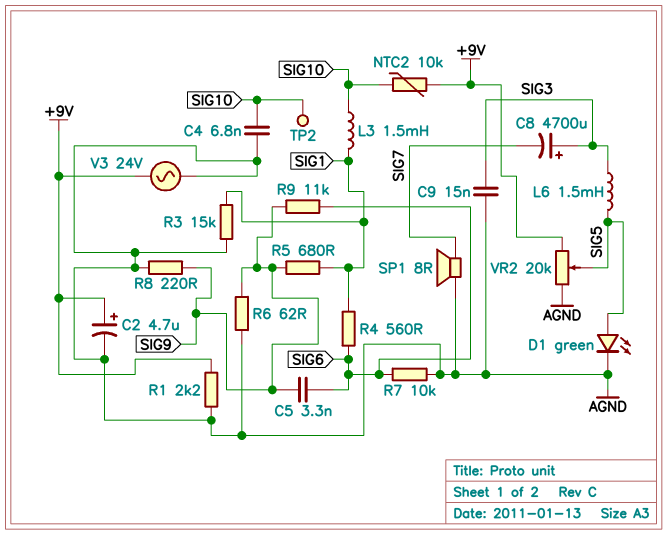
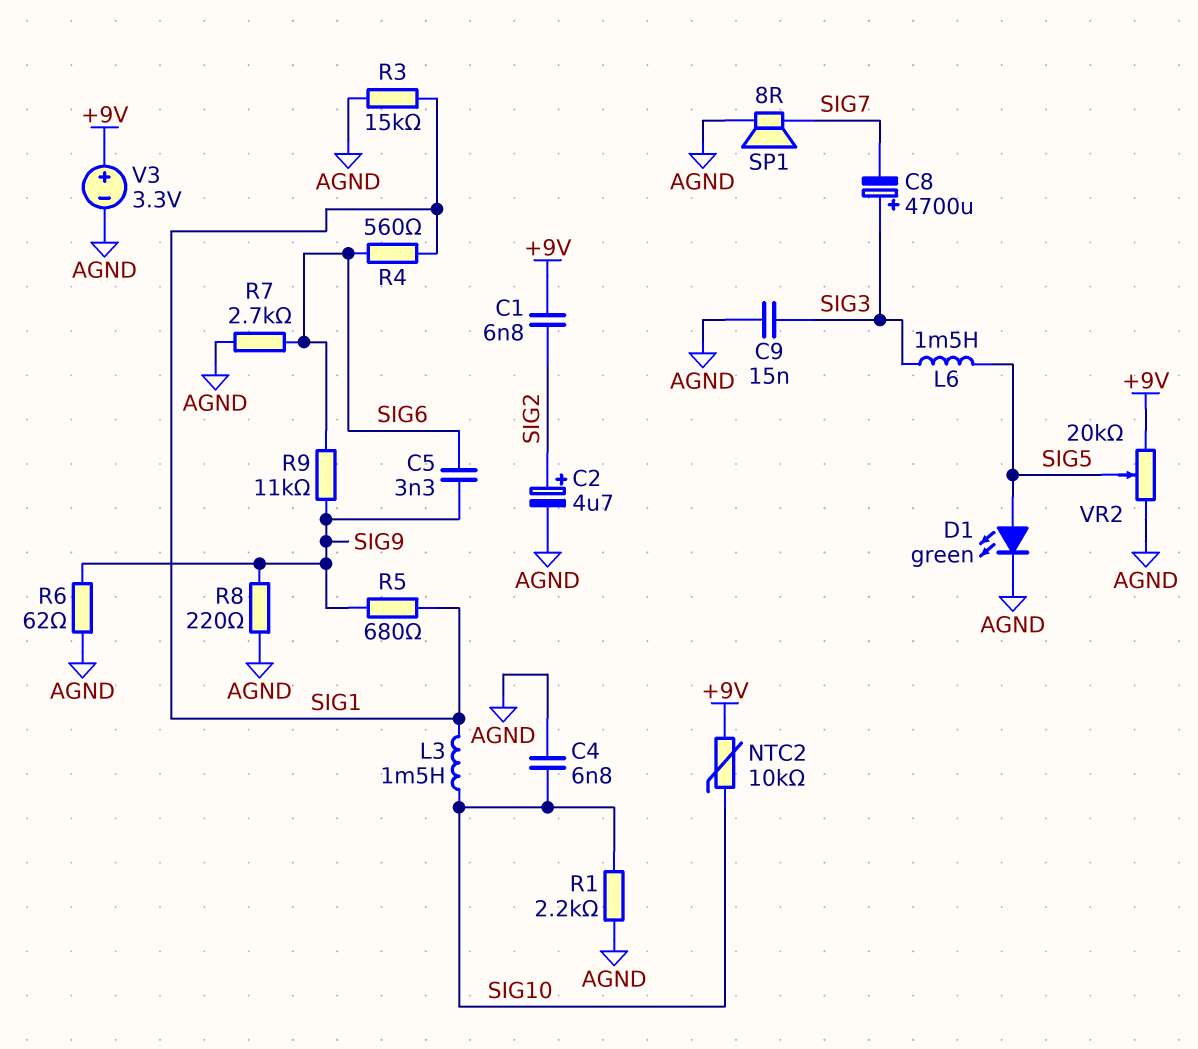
C1: none -> 6.8nF (+9V, SIG2)
C2: 4.7uF (plus +9V, minus AGND) -> 4.7uF (plus SIG2, minus AGND)
R1: 2.2k (+9V, AGND) -> 2.2k (AGND, SIG10)
R7: 10k (AGND, SIG6) -> 2.7k (AGND, SIG6)
TP2: test point (SIG10) -> none
V3: AC 24V (+9V, AGND) -> 3.3V (plus +9V, minus AGND)

